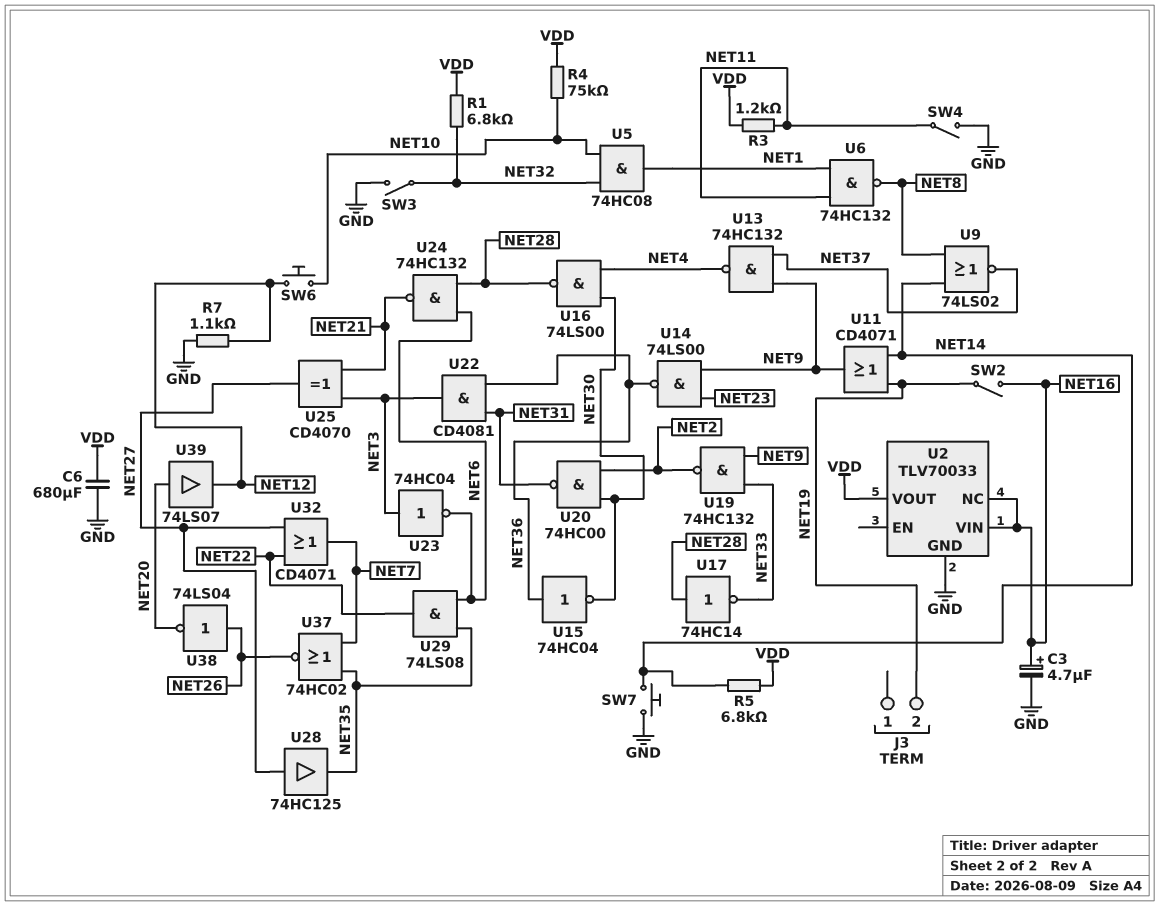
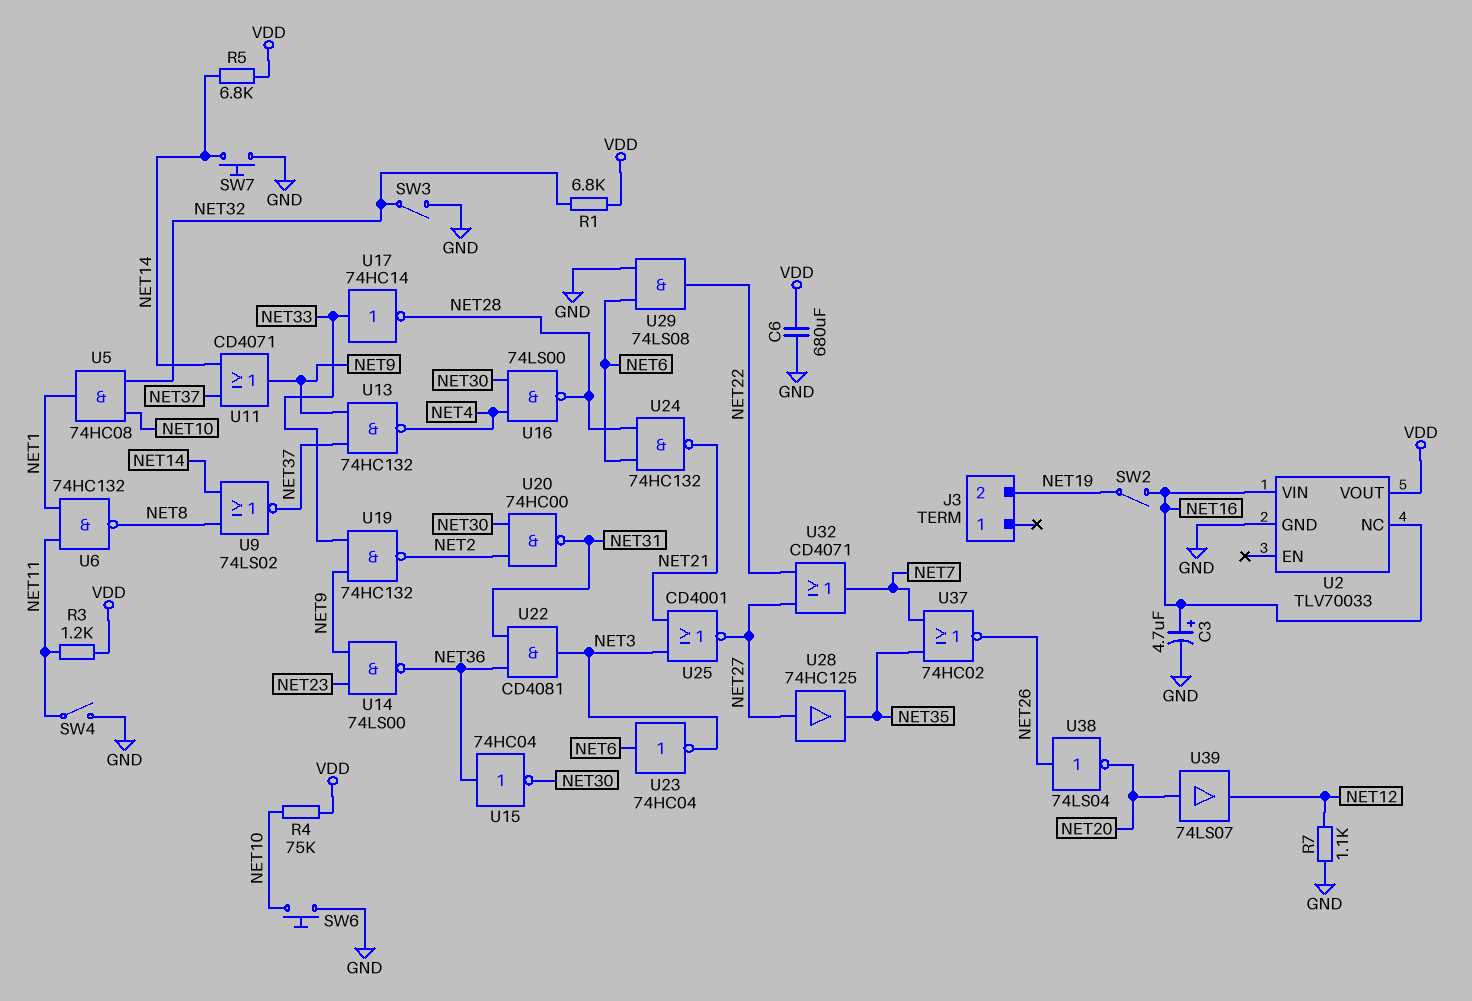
SW6: button (NET10, NET12) -> button (GND, NET10)
U11: OR CD4071 (in NET14, in NET19, out NET9) -> OR CD4071 (in NET14, in NET37, out NET9)
U17: NOT 74HC14 (in NET28, out NET33) -> NOT 74HC14 (in NET33, out NET28)
U23: NOT 74HC04 (in NET3, out NET6) -> NOT 74HC04 (in NET6, out NET3)
U25: XOR CD4070 (in NET3, in NET21, out NET27) -> NOR CD4001 (in NET3, in NET21, out NET27)
U29: AND 74LS08 (in NET6, in NET35, out NET22) -> AND 74LS08 (in GND, in NET6, out NET22)

